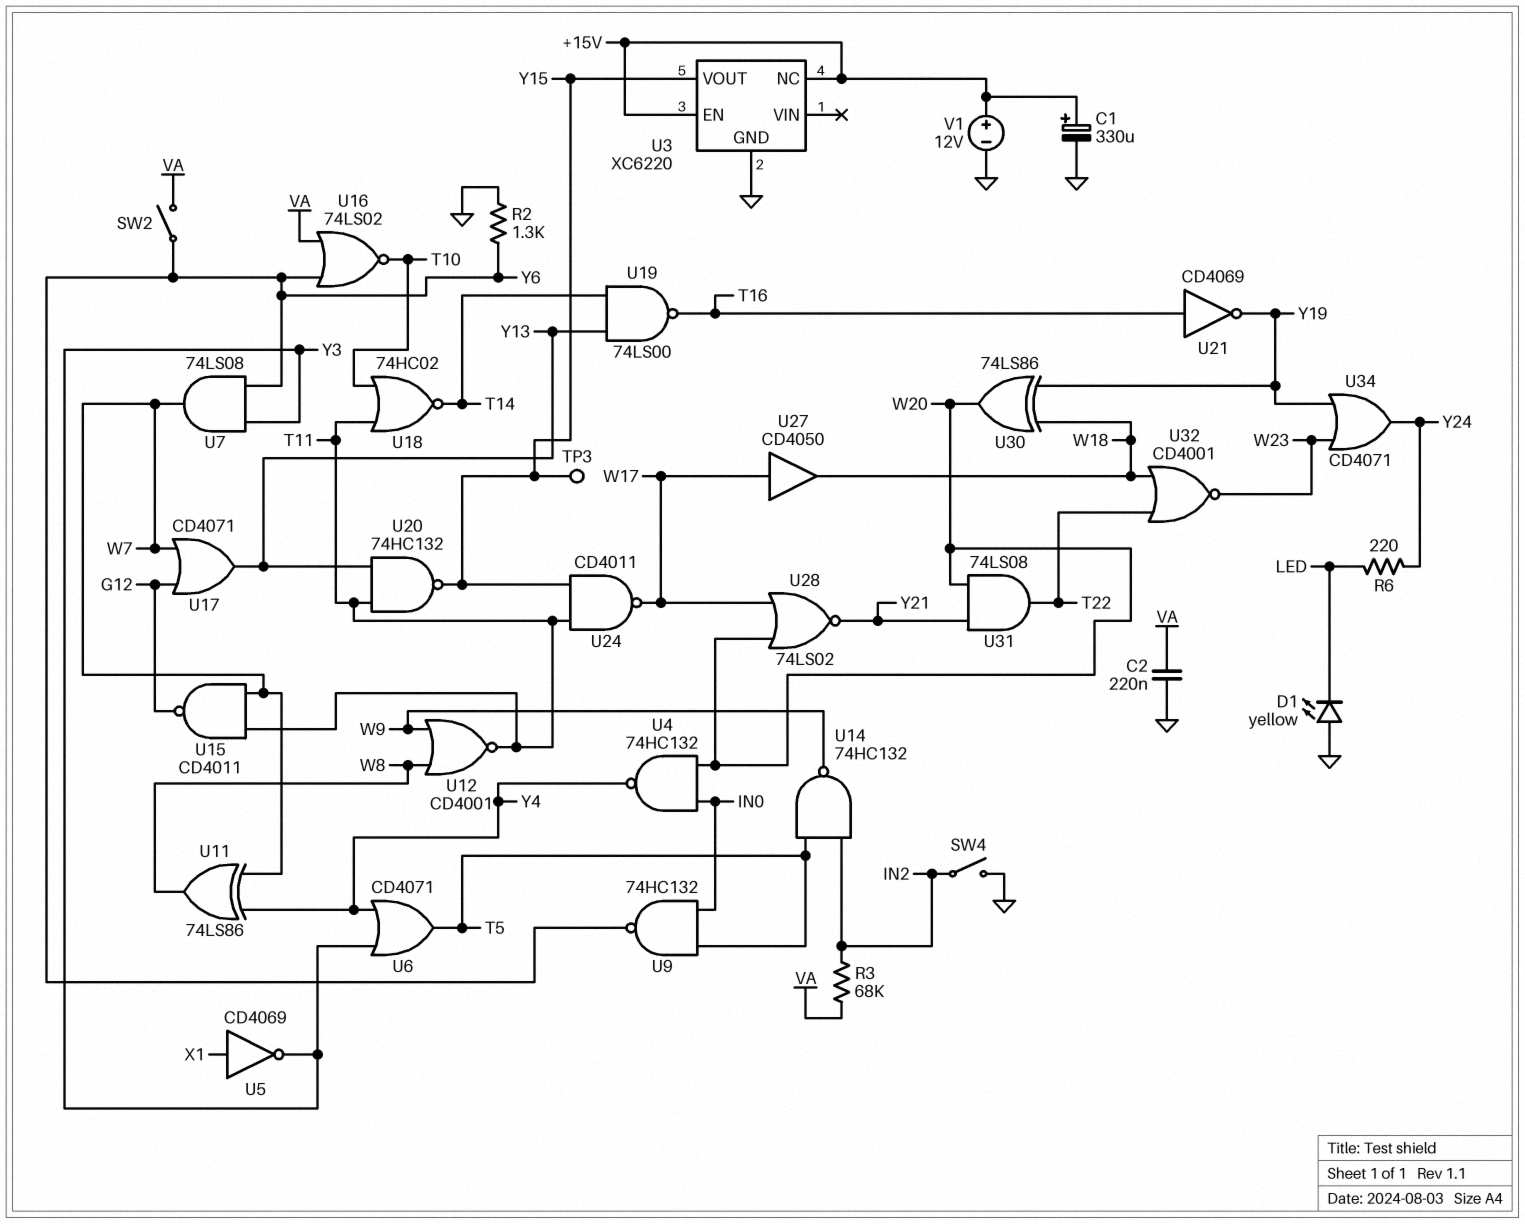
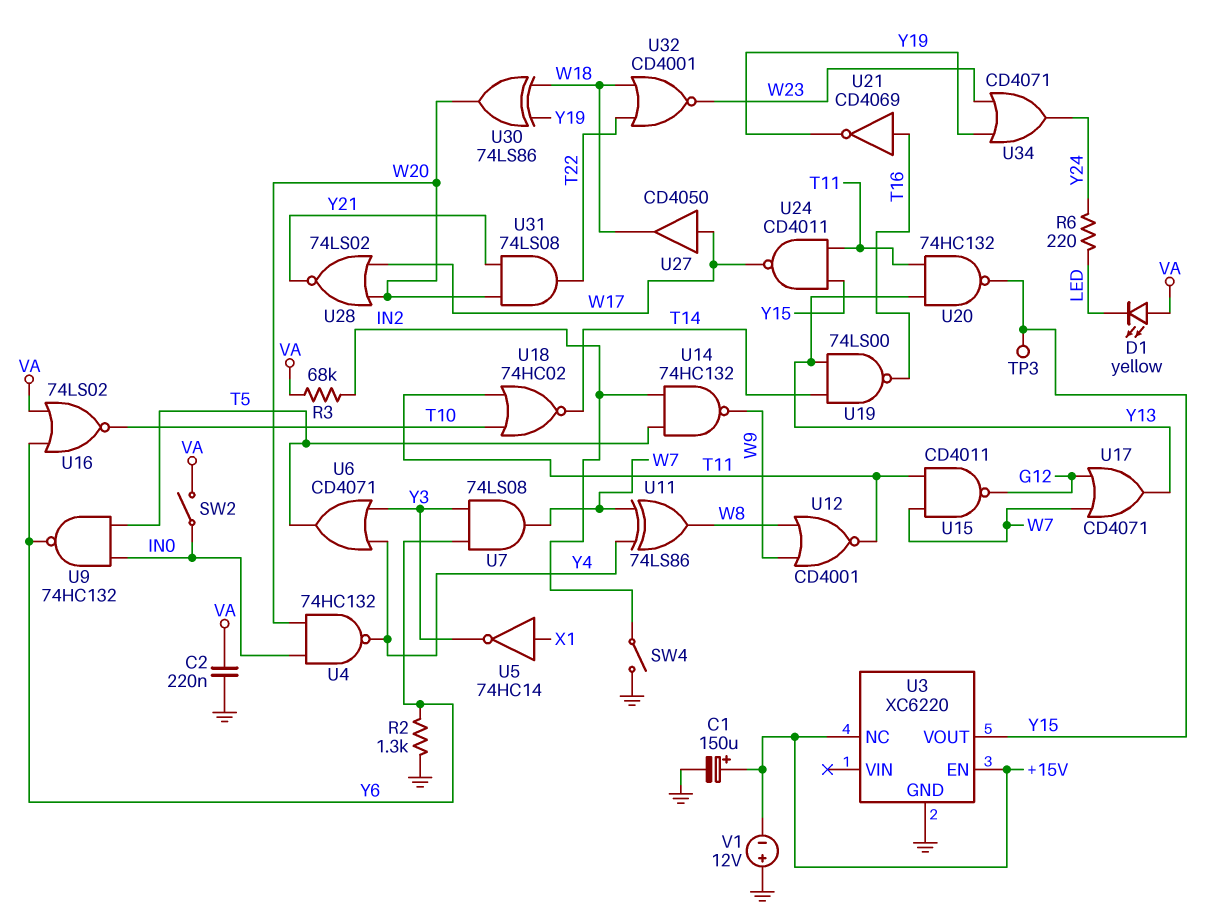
C1: 330uF (plus +15V, minus GND) -> 150uF (plus +15V, minus GND)
D1: LED yellow (A GND, K LED) -> LED yellow (A VA, K LED)
SW2: switch (VA, Y6) -> switch (IN0, VA)
U5: NOT CD4069 (in X1, out Y3) -> NOT 74HC14 (in X1, out Y3)
V1: 12V (plus +15V, minus GND) -> 12V (plus GND, minus +15V)

